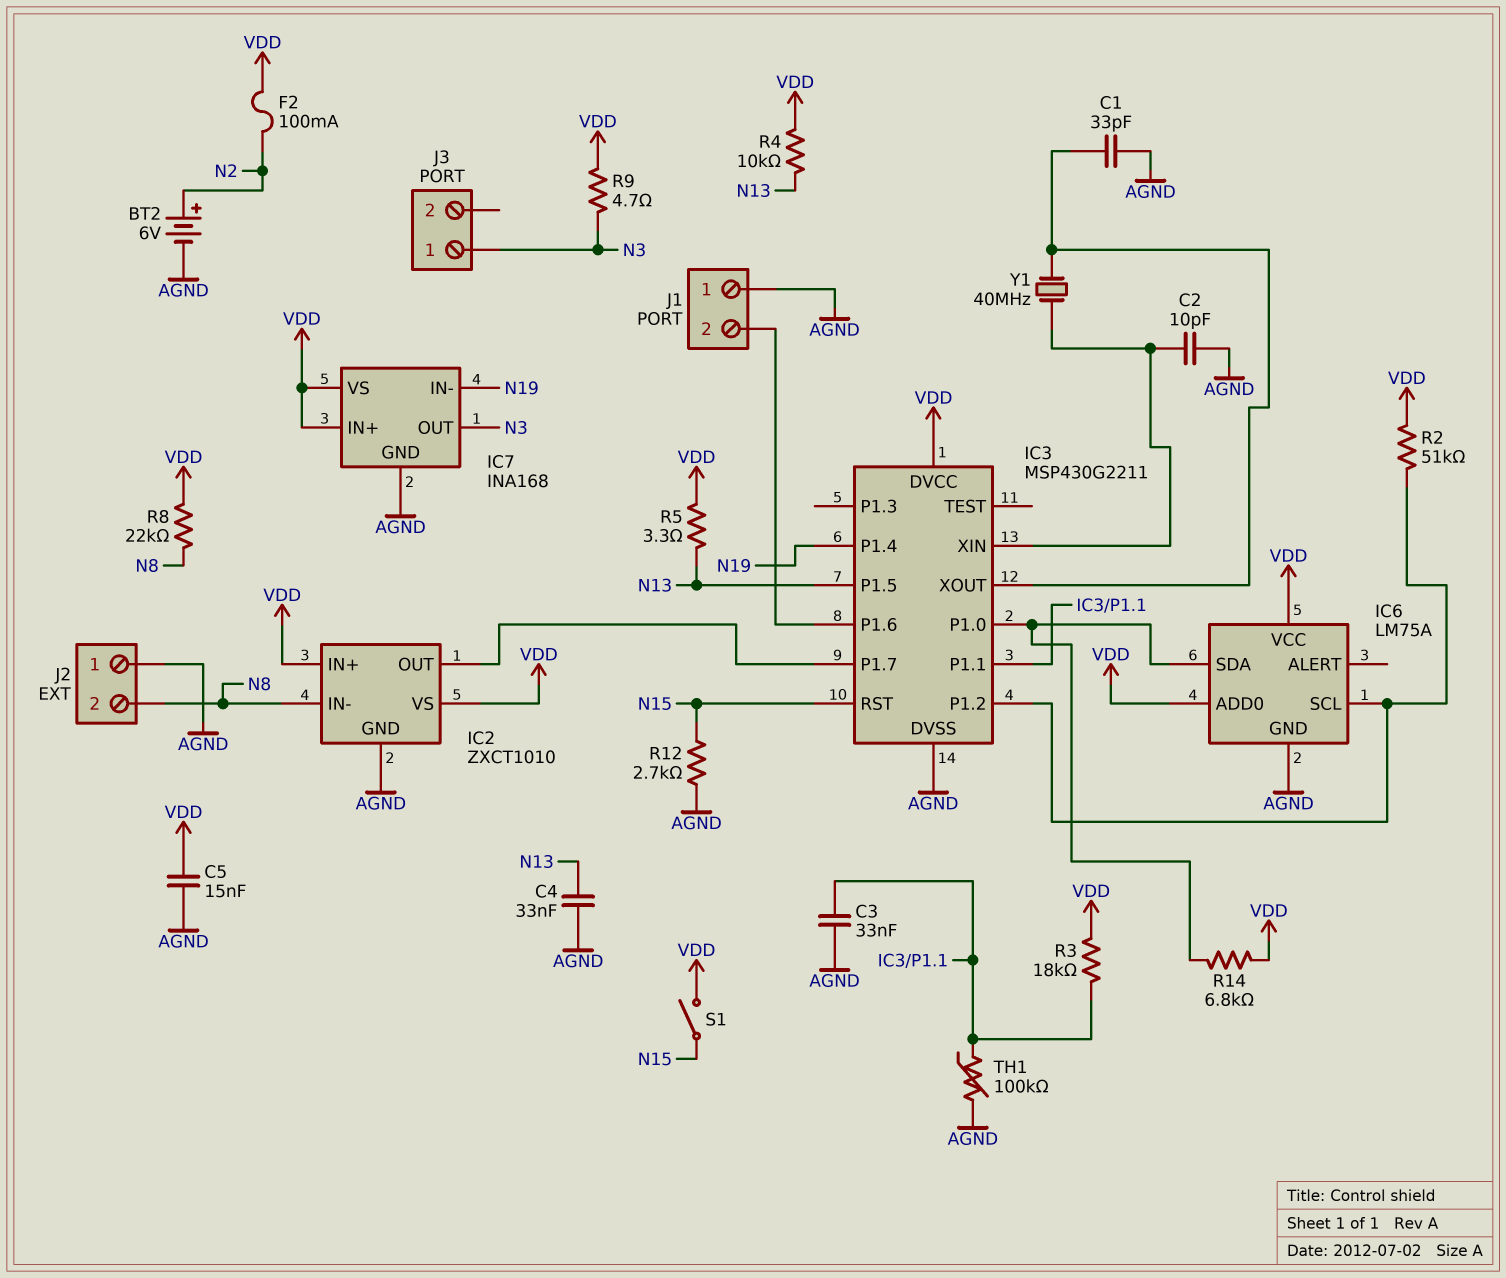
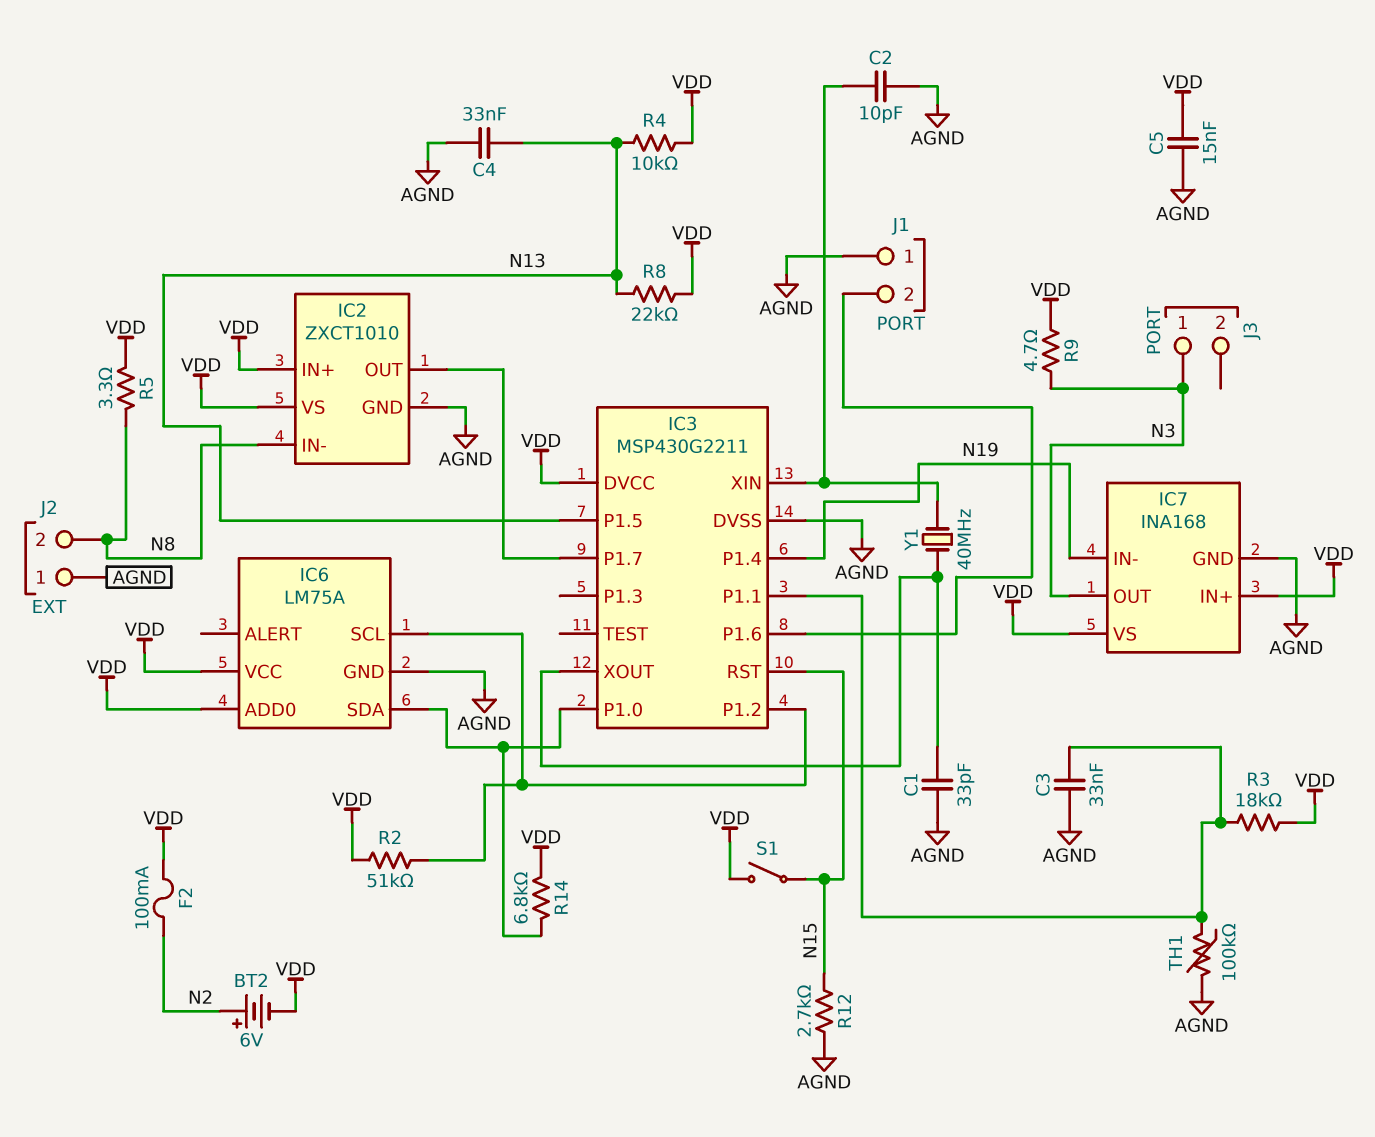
BT2: 6V (plus N2, minus AGND) -> 6V (plus N2, minus VDD)
R5: 3.3 (N13, VDD) -> 3.3 (N8, VDD)
R8: 22k (N8, VDD) -> 22k (N13, VDD)

